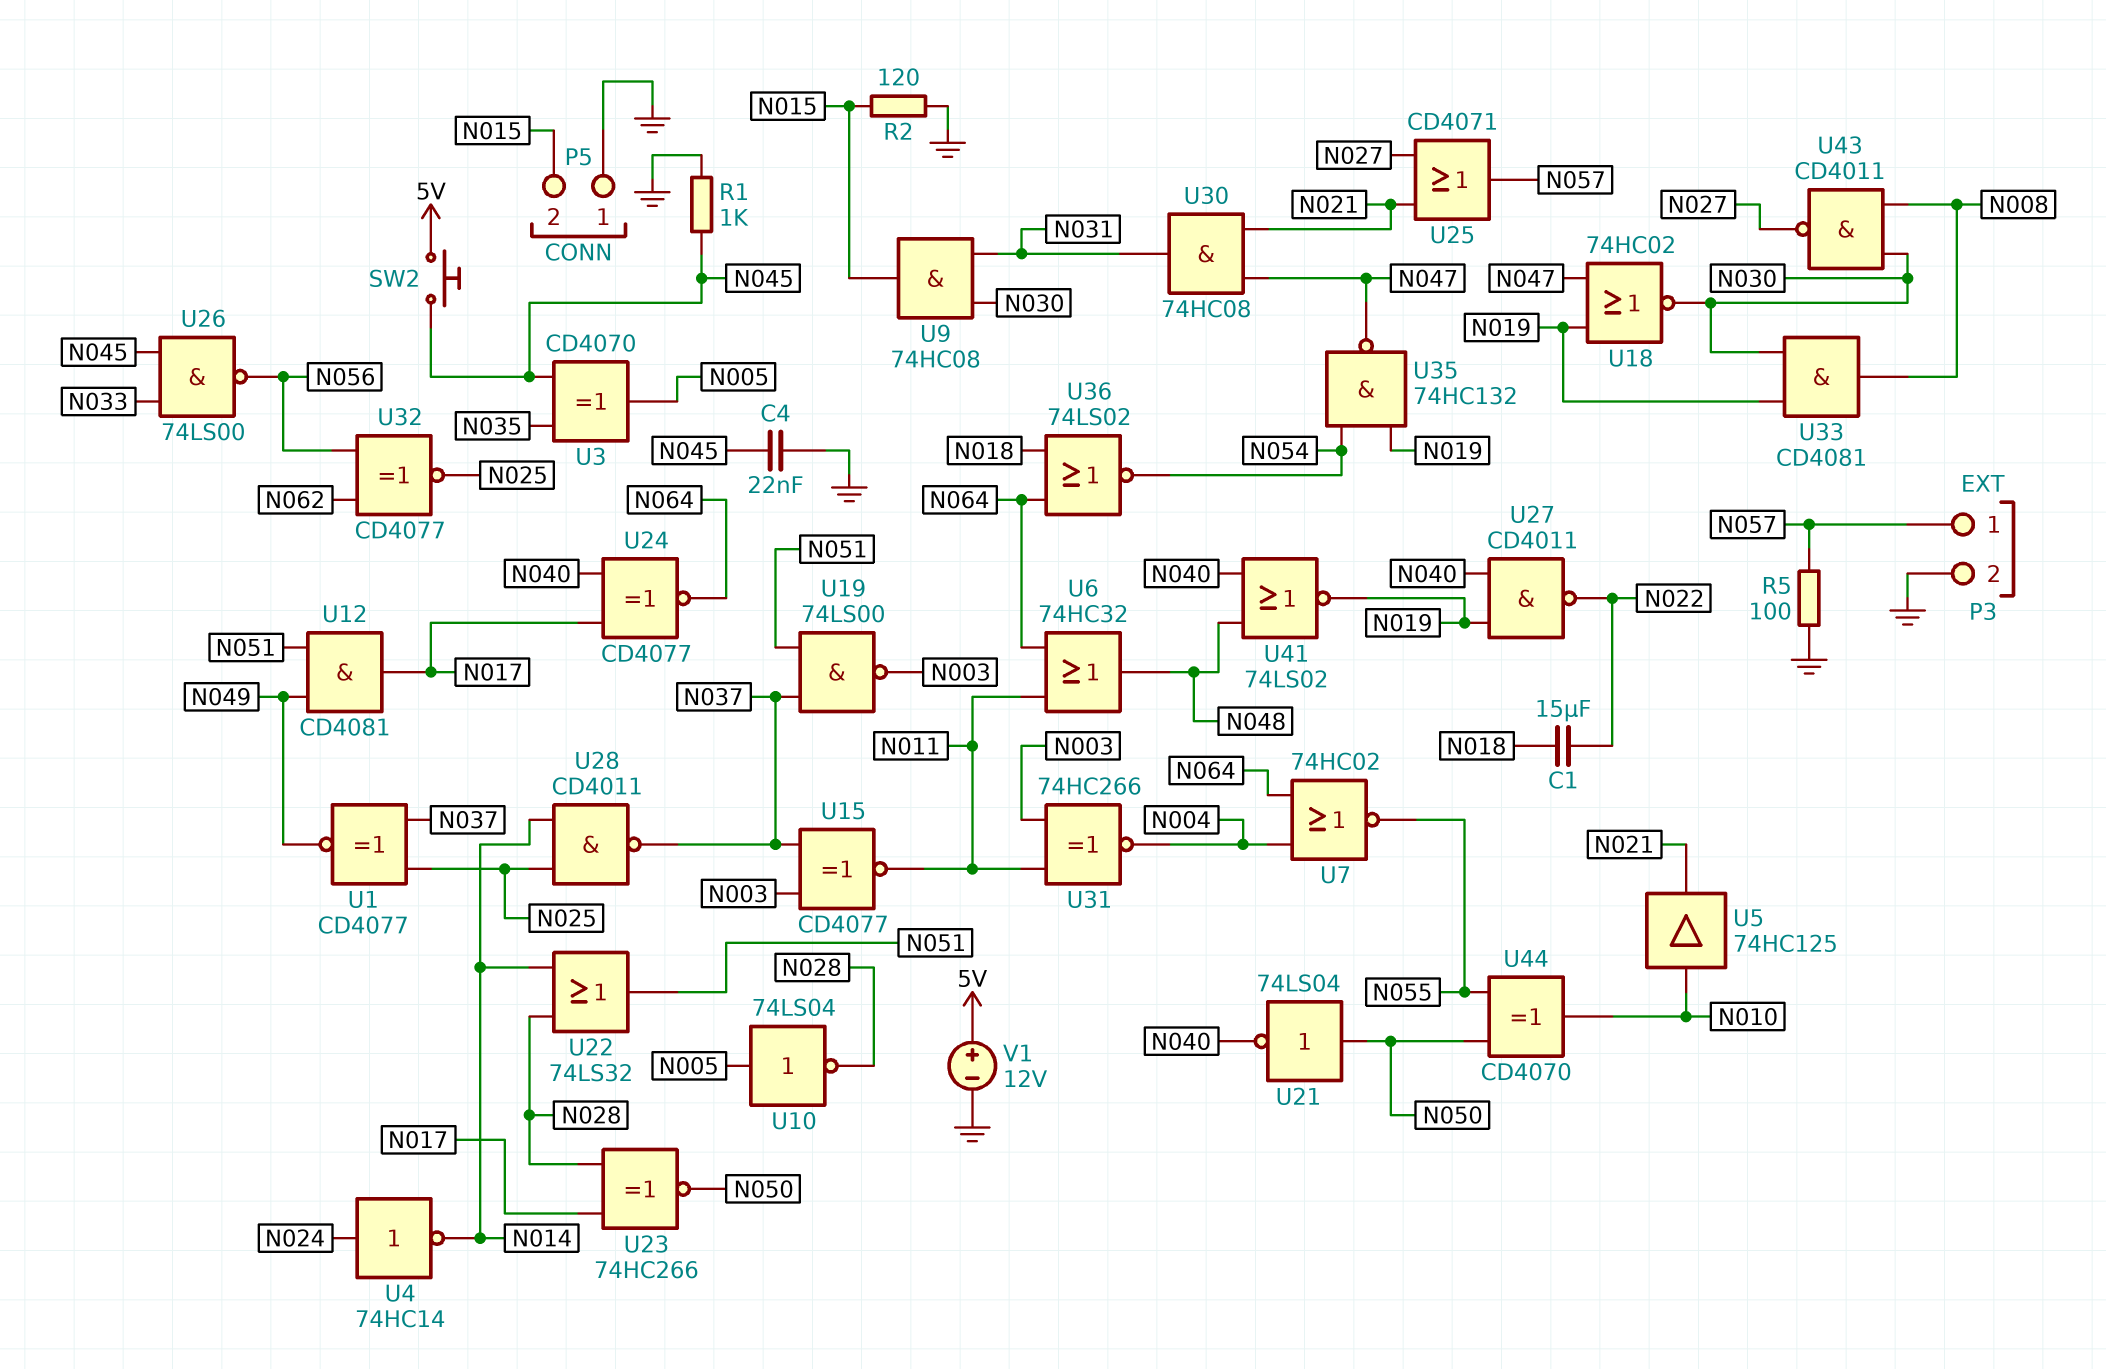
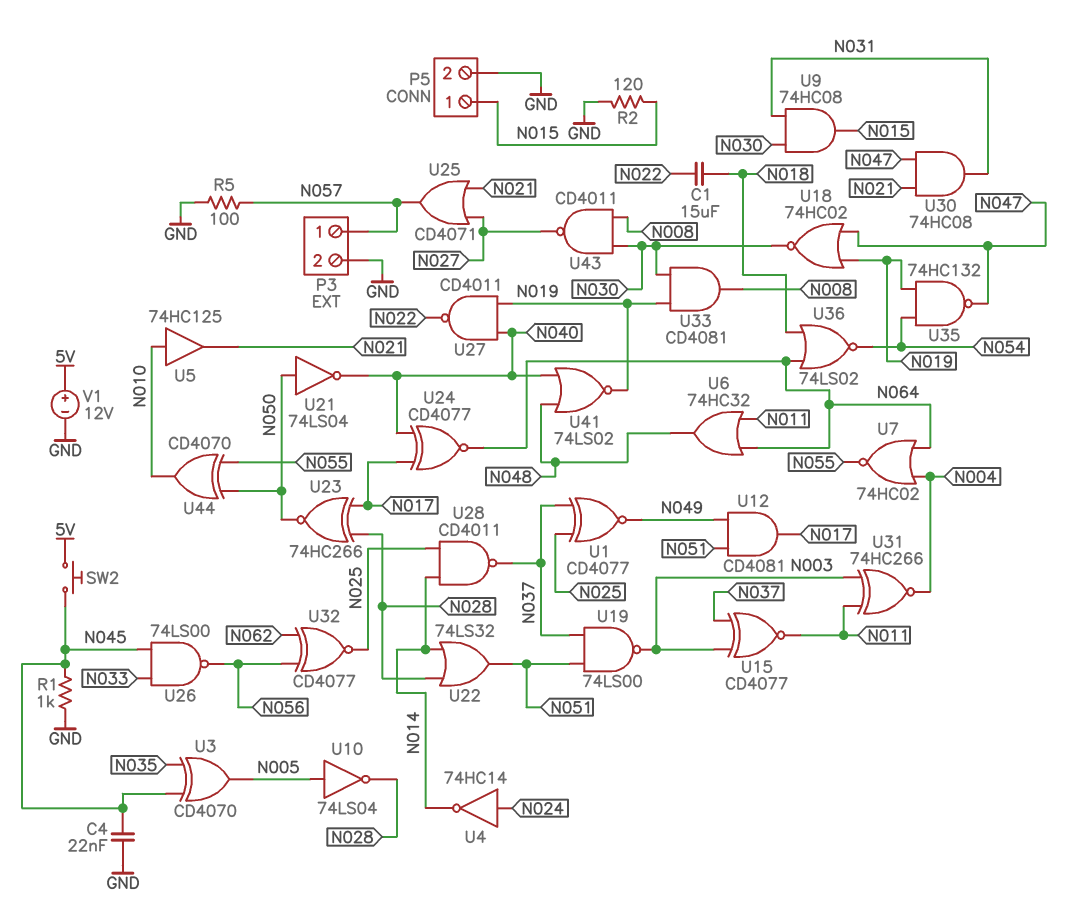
P5 pin 1: GND -> N015
P5 pin 2: N015 -> GND

